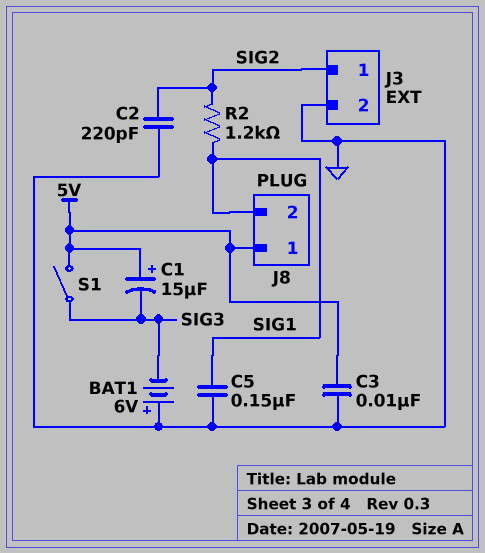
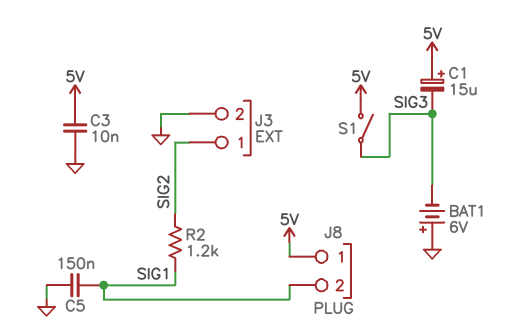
C2: 220pF (GND, SIG2) -> none

